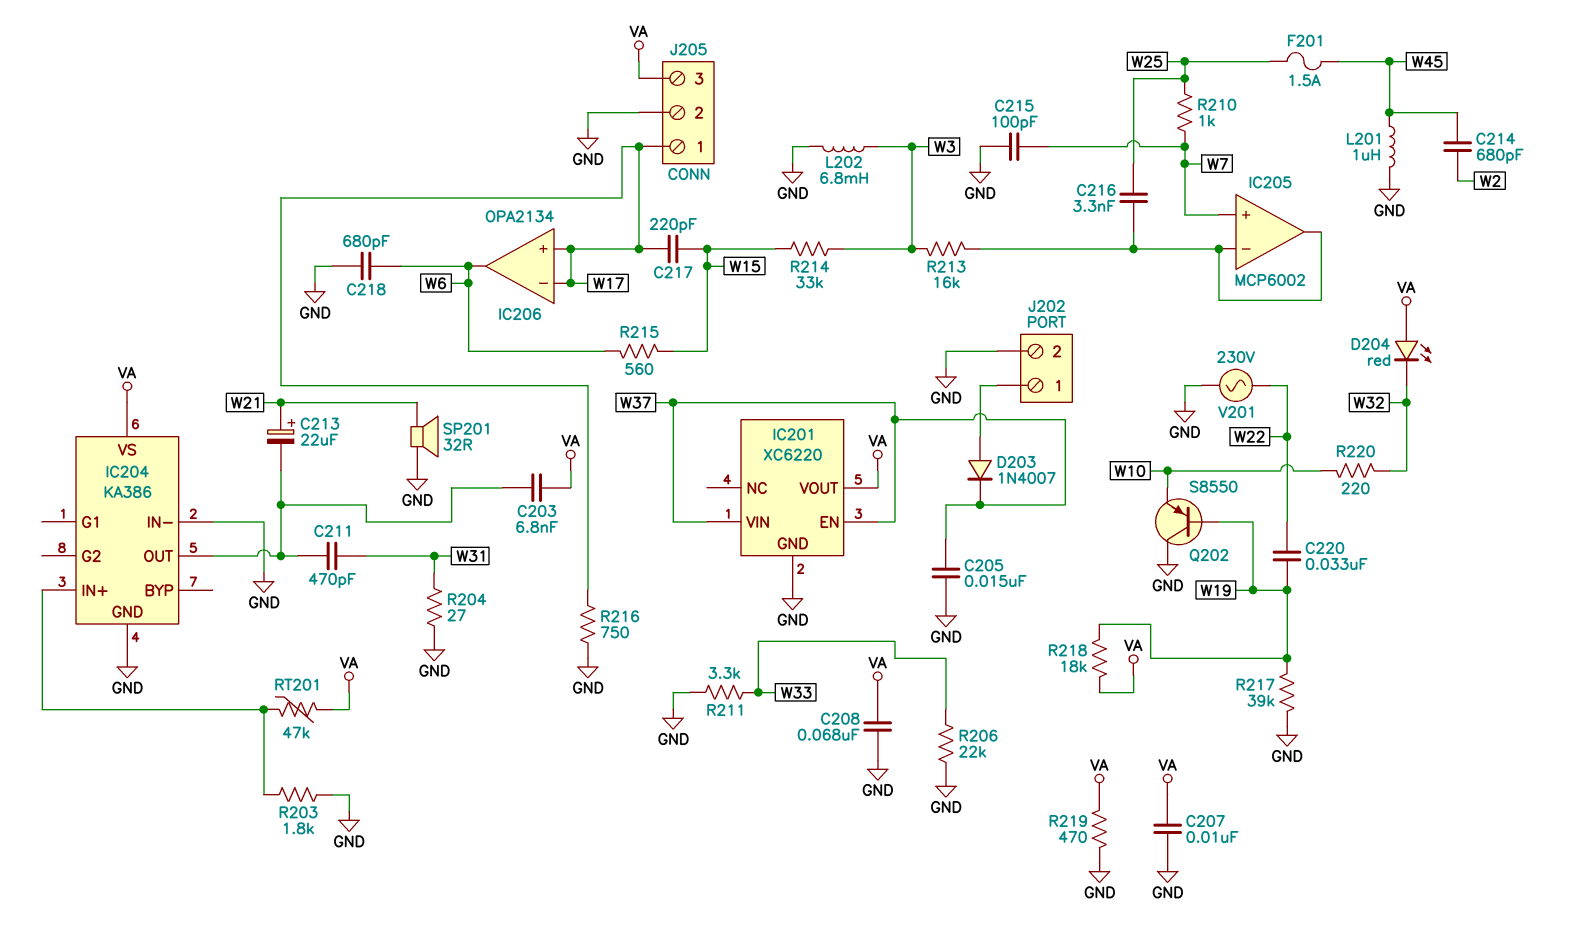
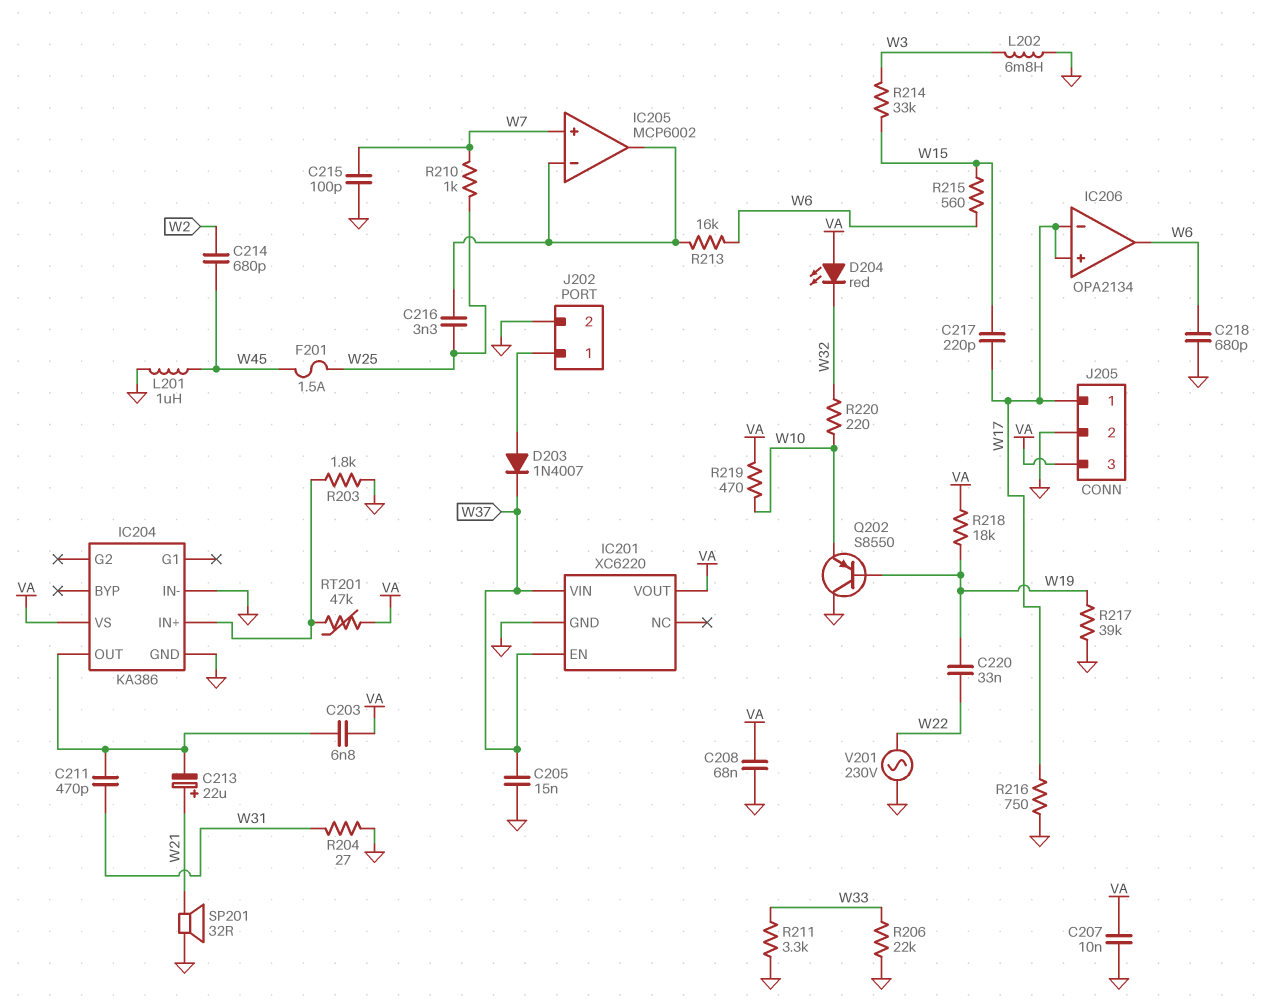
R213: 16k (IC205/in-, W3) -> 16k (IC205/in-, W6)
R219: 470 (GND, VA) -> 470 (VA, W10)

